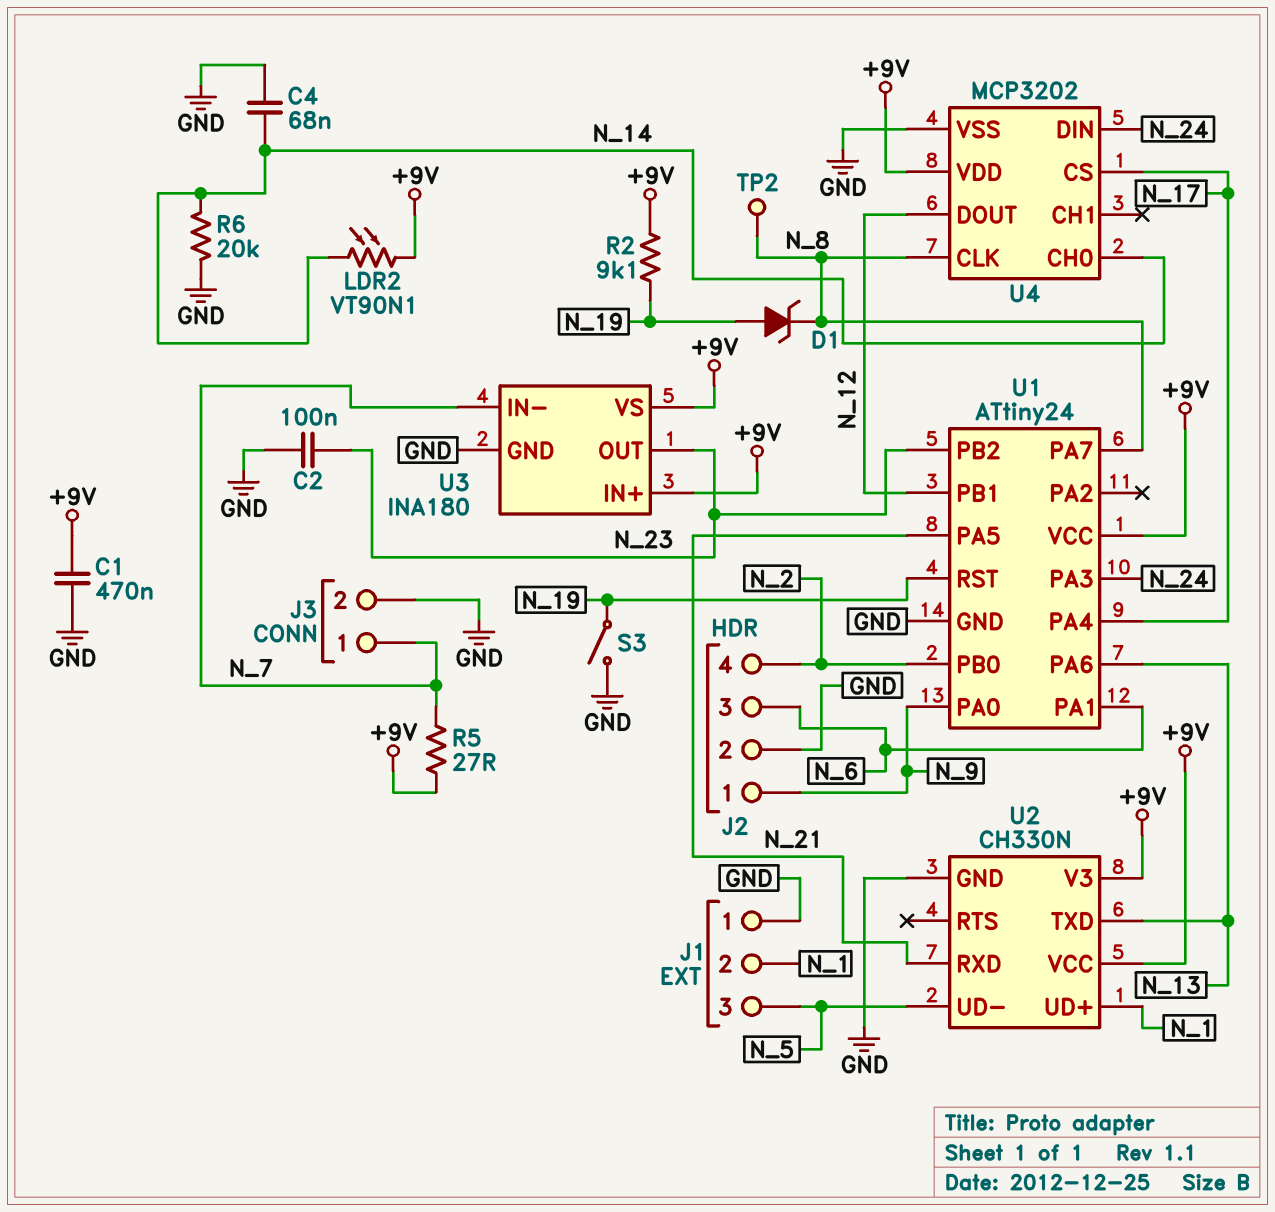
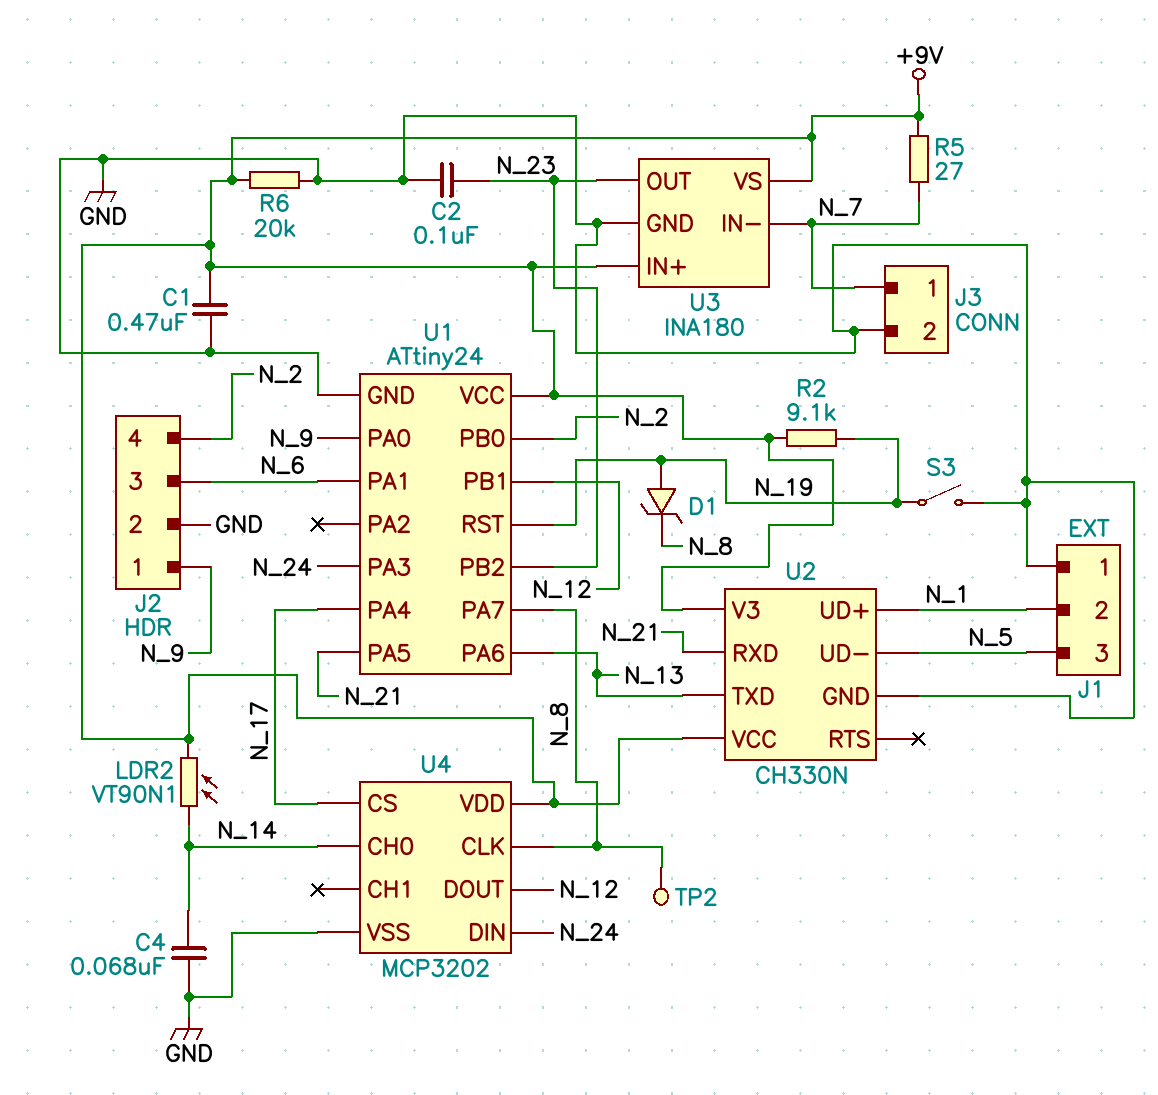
R6: 20k (GND, N_14) -> 20k (+9V, GND)

